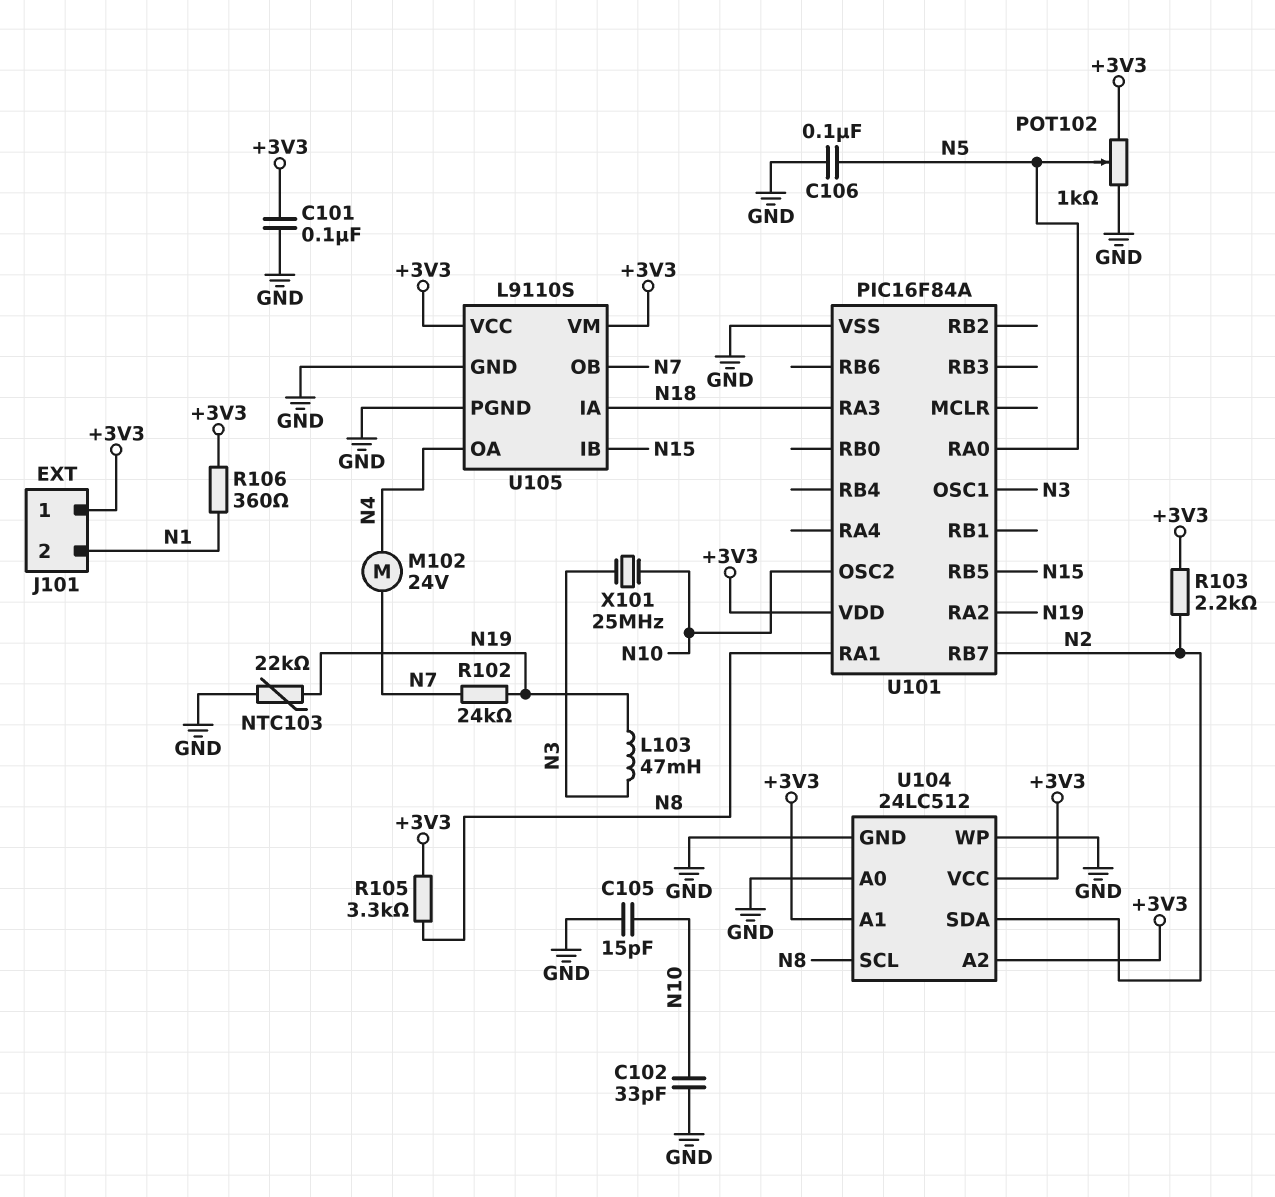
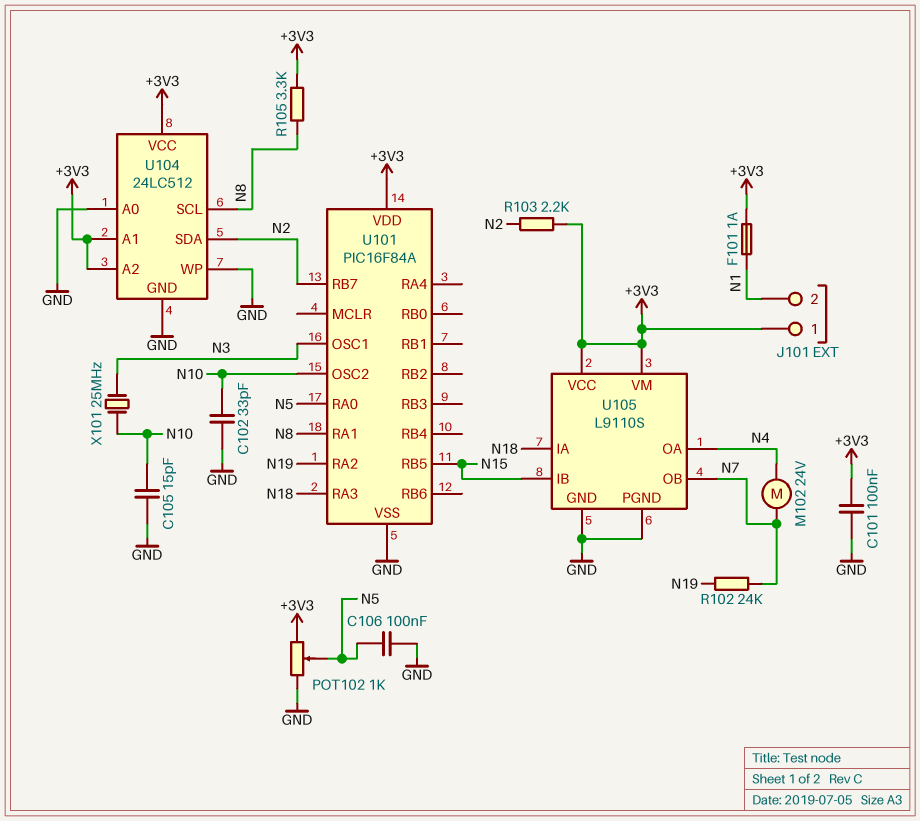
F101: none -> 1A (+3V3, N1)
L103: 47mH (N3, N19) -> none
NTC103: 22k (GND, N19) -> none
R106: 360 (+3V3, N1) -> none

